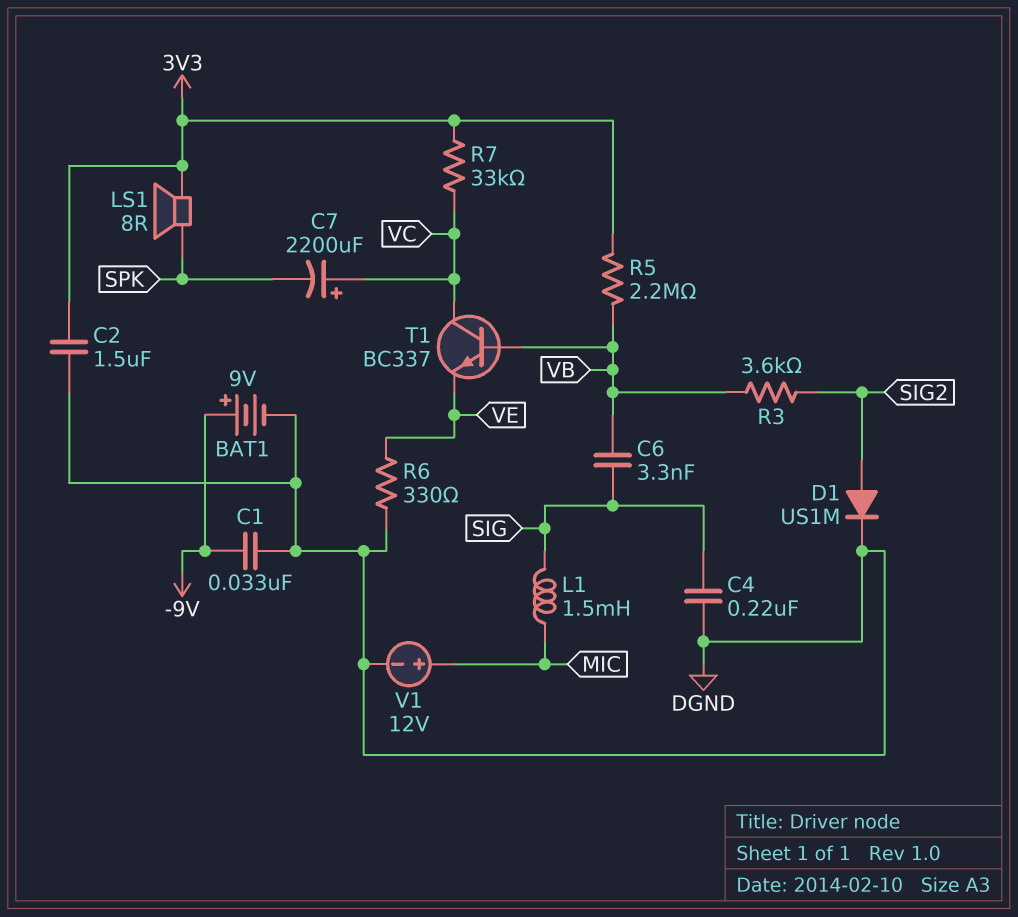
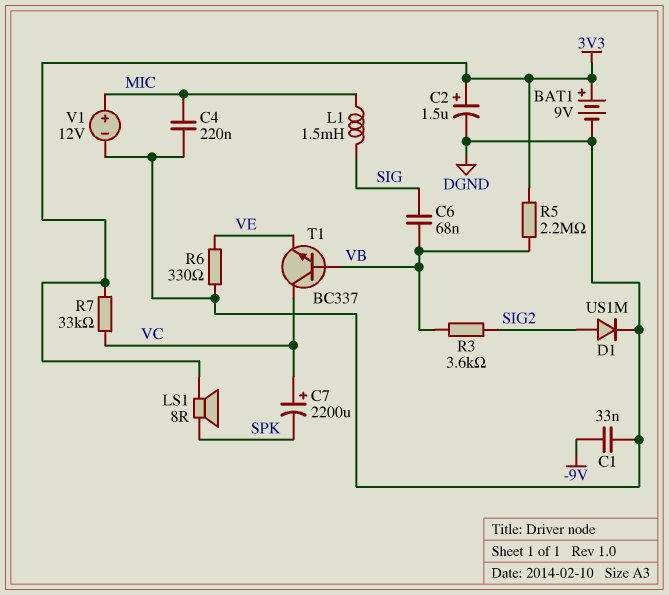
BAT1: 9V (plus -9V, minus DGND) -> 9V (plus 3V3, minus DGND)
C2: 1.5uF (3V3, DGND) -> 1.5uF (plus 3V3, minus DGND)
C4: 220nF (DGND, SIG) -> 220nF (DGND, MIC)
C6: 3.3nF (SIG, VB) -> 68nF (SIG, VB)

